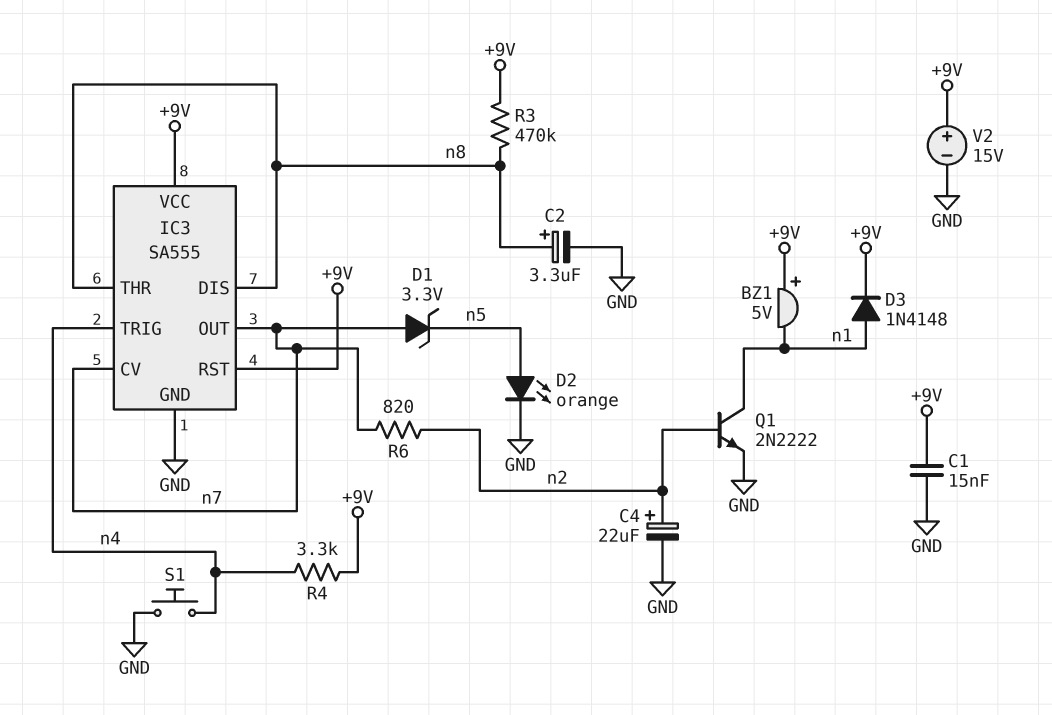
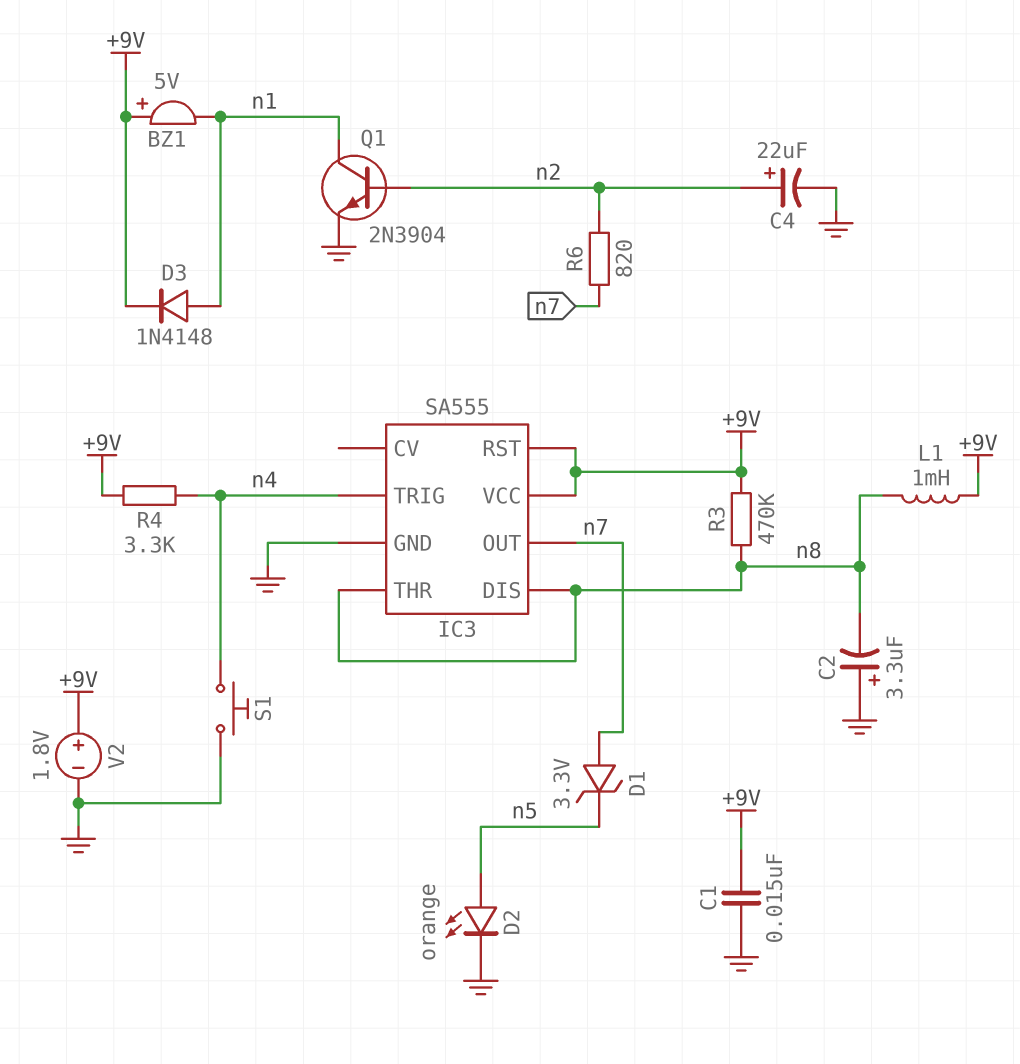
C2: 3.3uF (plus n8, minus GND) -> 3.3uF (plus GND, minus n8)
IC3 pin CV: n7 -> none
L1: none -> 1mH (+9V, n8)
Q1: NPN 2N2222 (B n2, C n1, E GND) -> NPN 2N3904 (B n2, C n1, E GND)
V2: 15V (plus +9V, minus GND) -> 1.8V (plus +9V, minus GND)

